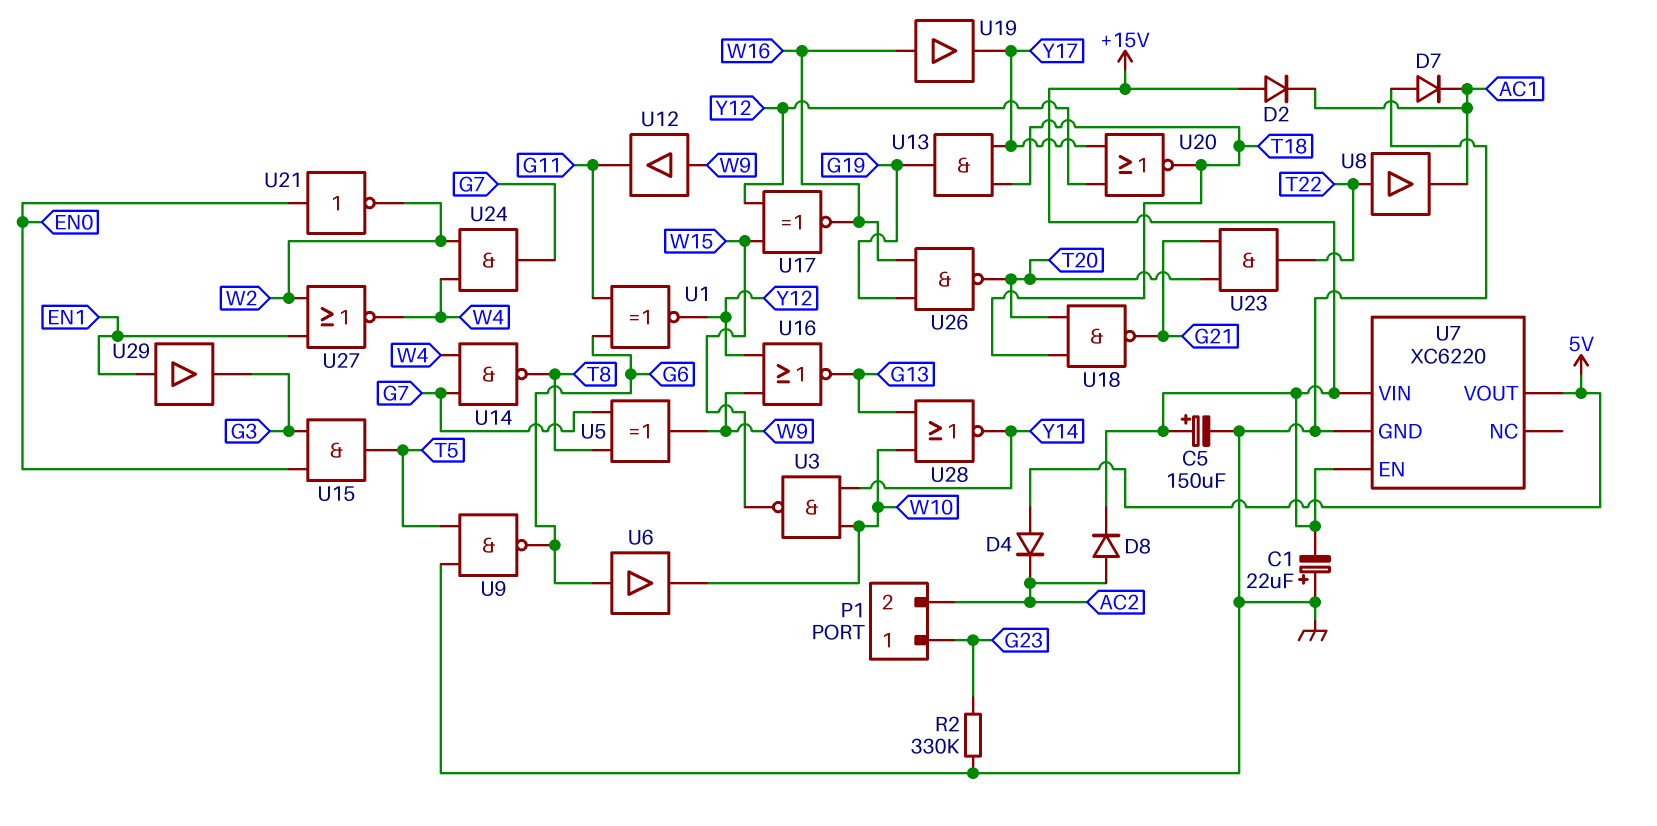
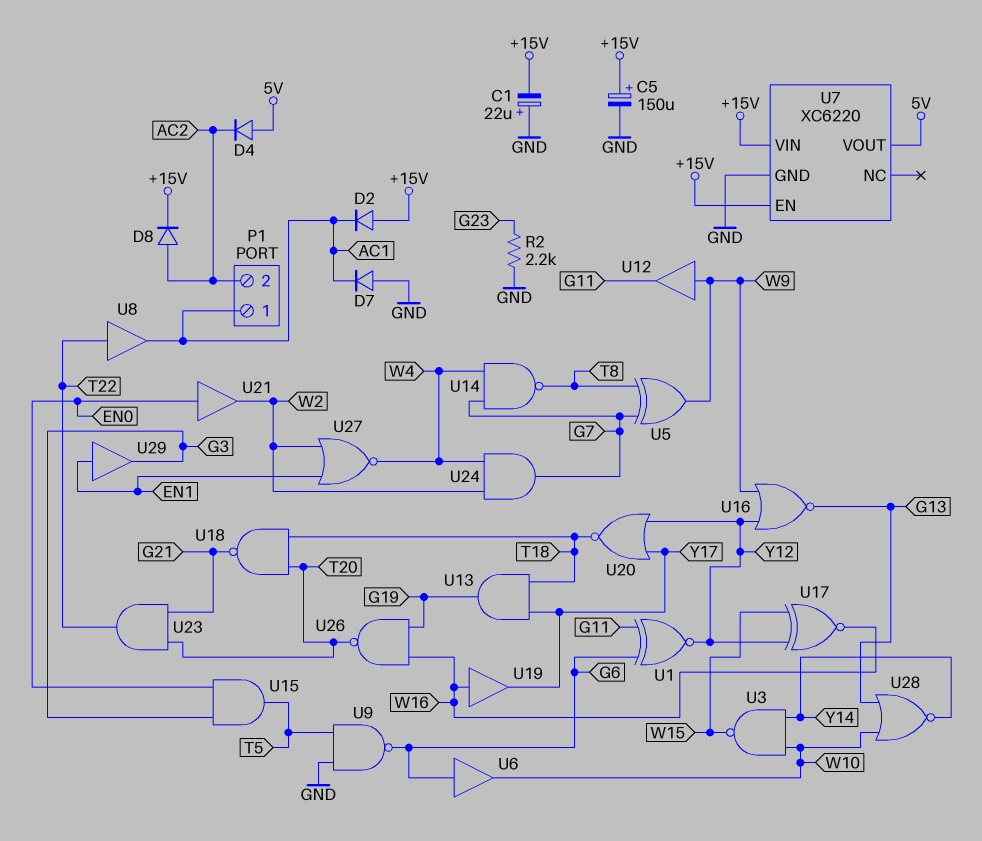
P1 pin 1: G23 -> AC1
R2: 330k (G23, GND) -> 2.2k (G23, GND)
U21: NOT (in EN0, out W2) -> buffer (in EN0, out W2)

